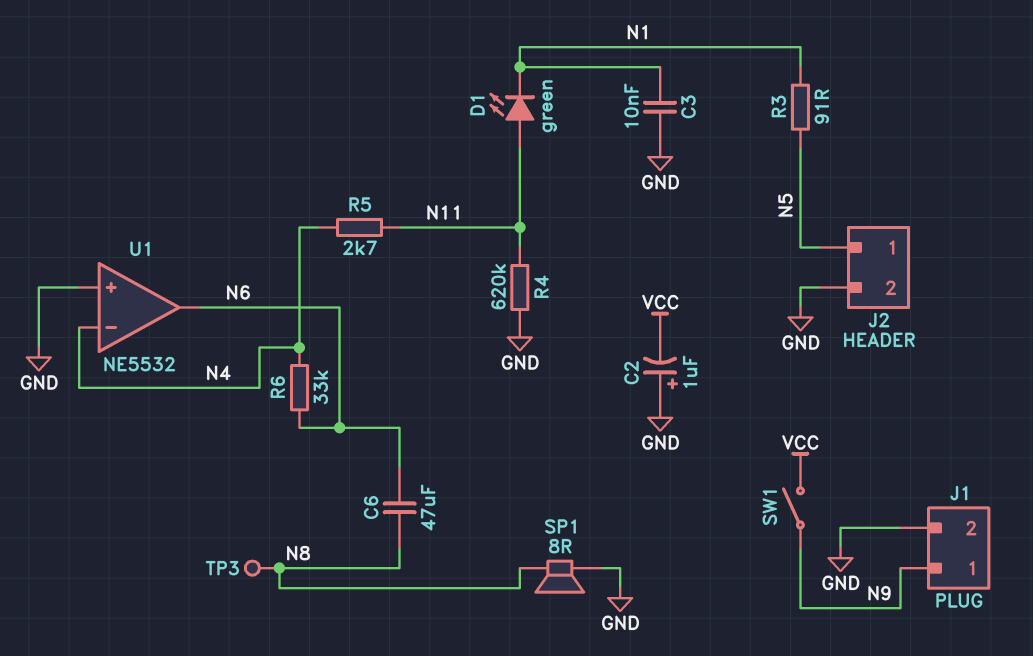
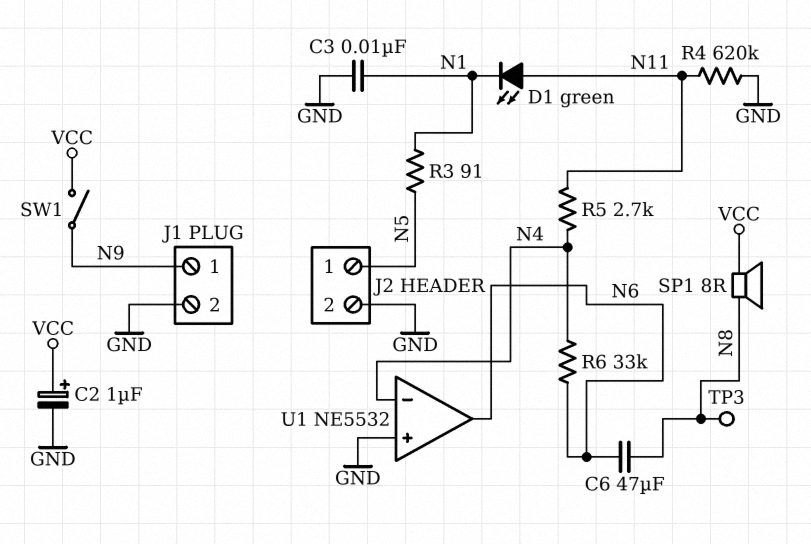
C2: 1uF (plus GND, minus VCC) -> 1uF (plus VCC, minus GND)
SP1: speaker 8R (GND, N8) -> speaker 8R (N8, VCC)

